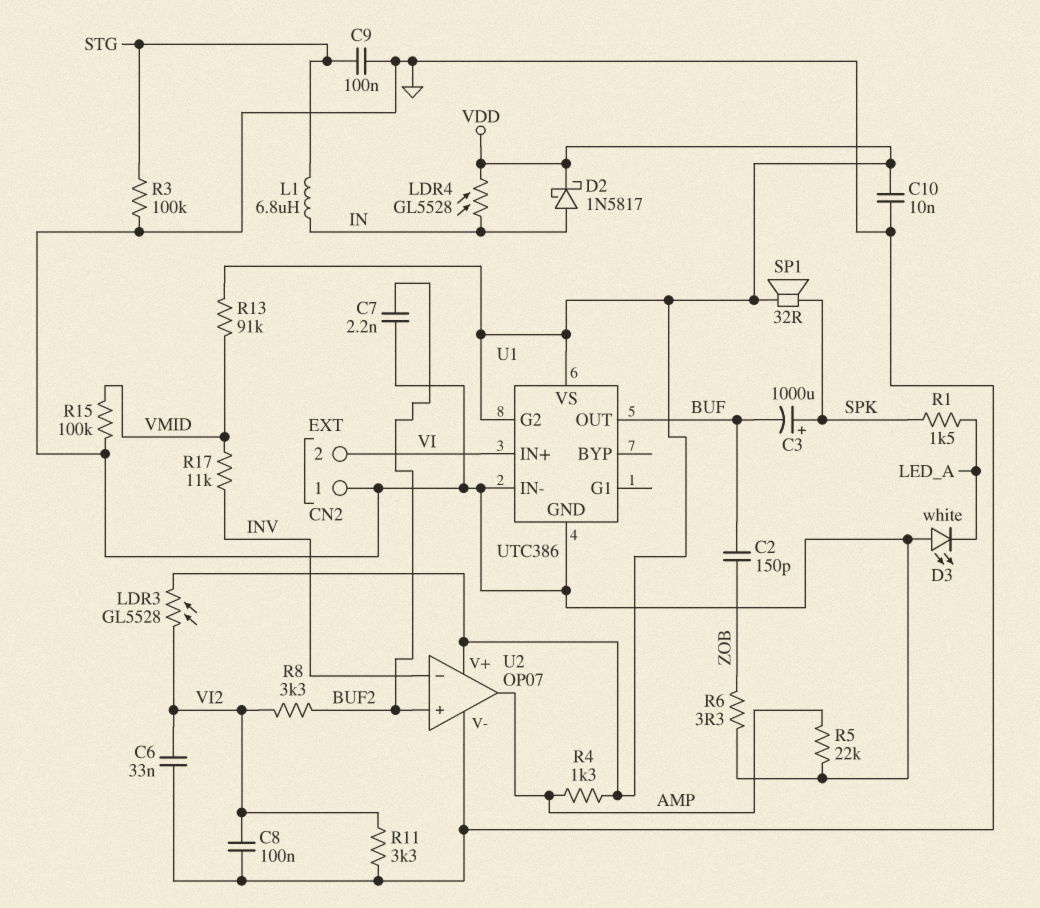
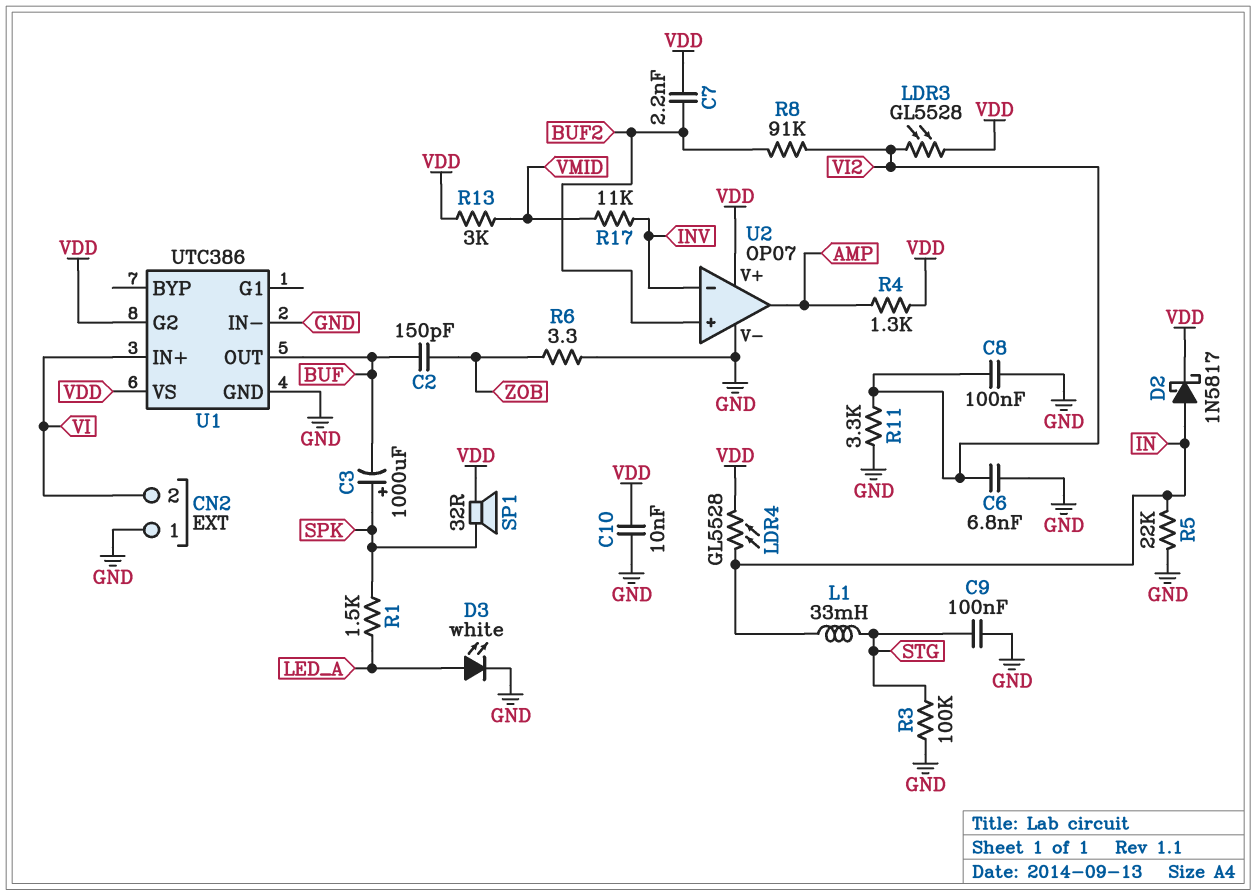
C6: 33nF (GND, VI2) -> 6.8nF (GND, VI2)
C7: 2.2nF (BUF2, GND) -> 2.2nF (BUF2, VDD)
D3: LED white (A GND, K LED_A) -> LED white (A LED_A, K GND)
L1: 6.8uH (IN, STG) -> 33mH (IN, STG)
R5: 22k (AMP, GND) -> 22k (GND, IN)
R8: 3.3k (BUF2, VI2) -> 91k (BUF2, VI2)
R13: 91k (VDD, VMID) -> 3k (VDD, VMID)
R15: 100k (GND, VMID) -> none

